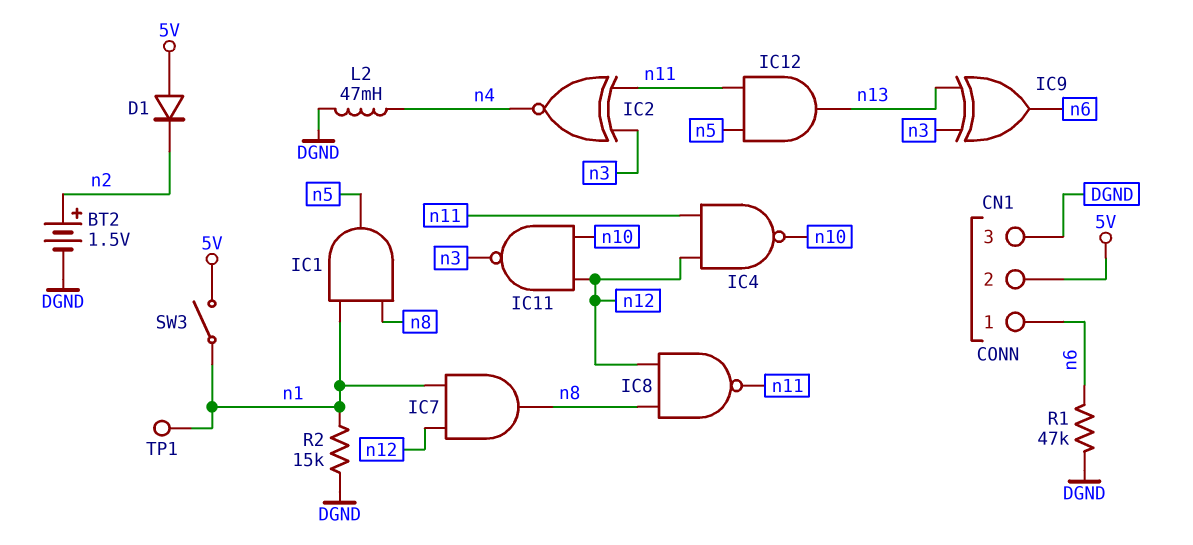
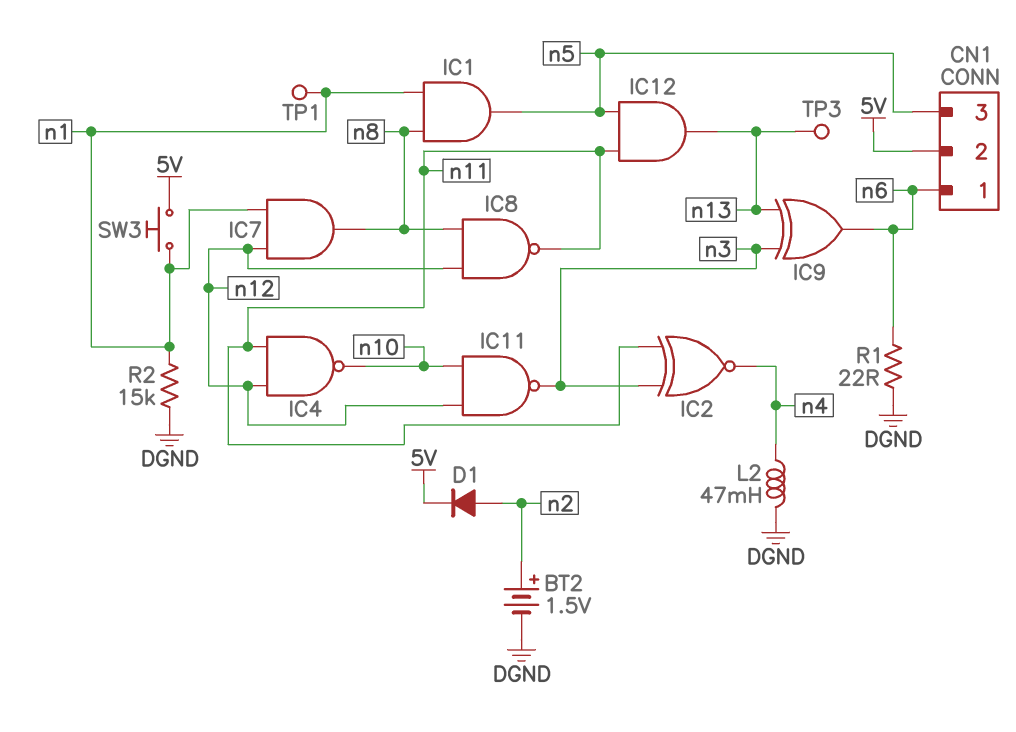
CN1 pin 3: DGND -> n5
D1: diode (A 5V, K n2) -> diode (A n2, K 5V)
R1: 47k (DGND, n6) -> 22 (DGND, n6)
SW3: switch (5V, n1) -> button (5V, n1)
TP3: none -> test point (n13)

